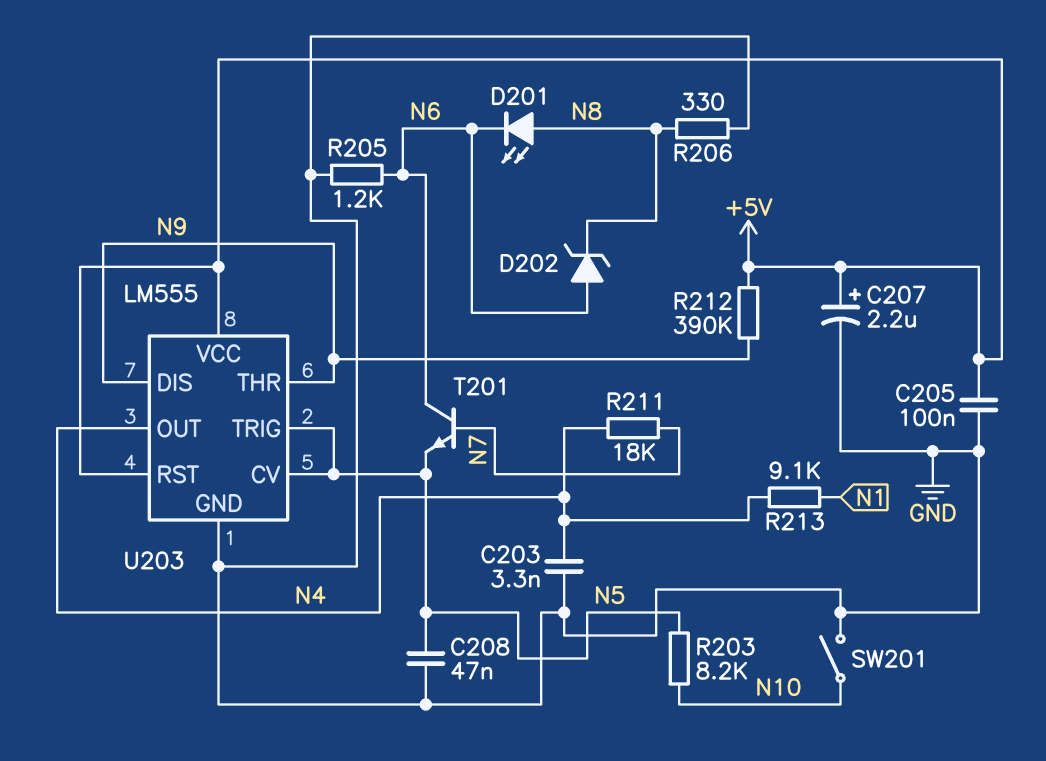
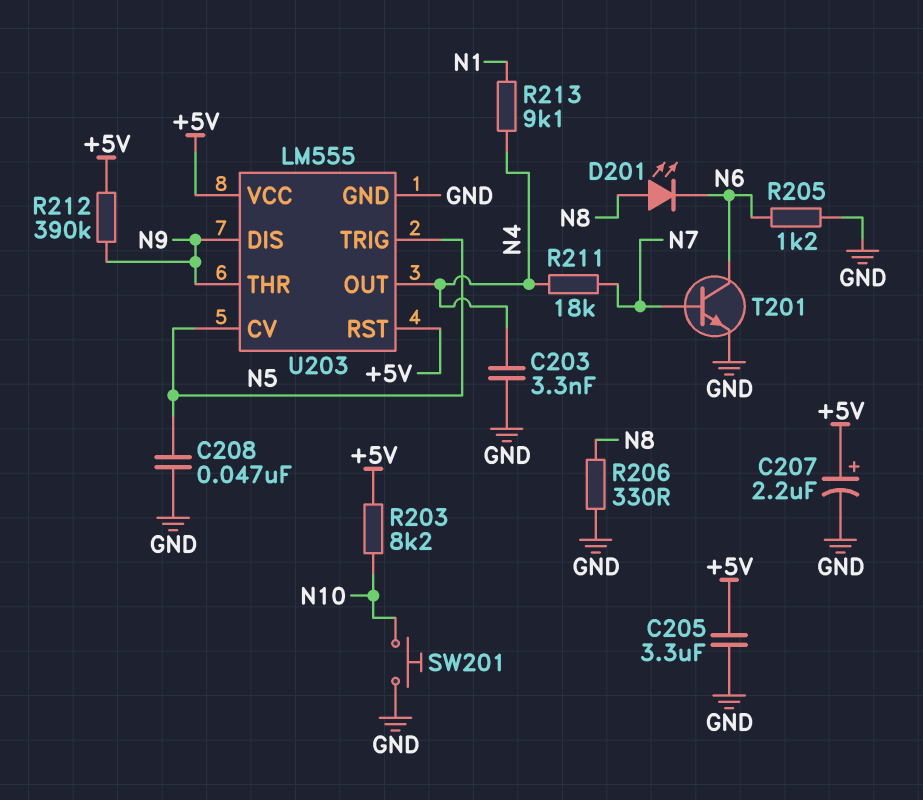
C205: 100nF (+5V, GND) -> 3.3uF (+5V, GND)
D202: zener (A N6, K N8) -> none
R203: 8.2k (N5, N10) -> 8.2k (+5V, N10)
SW201: switch (GND, N10) -> button (GND, N10)
T201: NPN (B N7, C N6, E N5) -> NPN (B N7, C N6, E GND)

